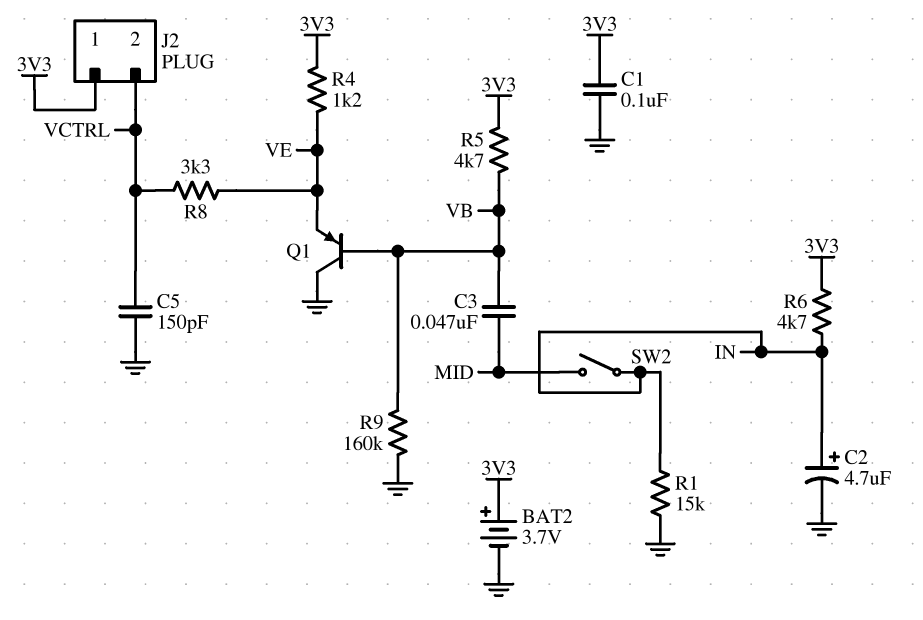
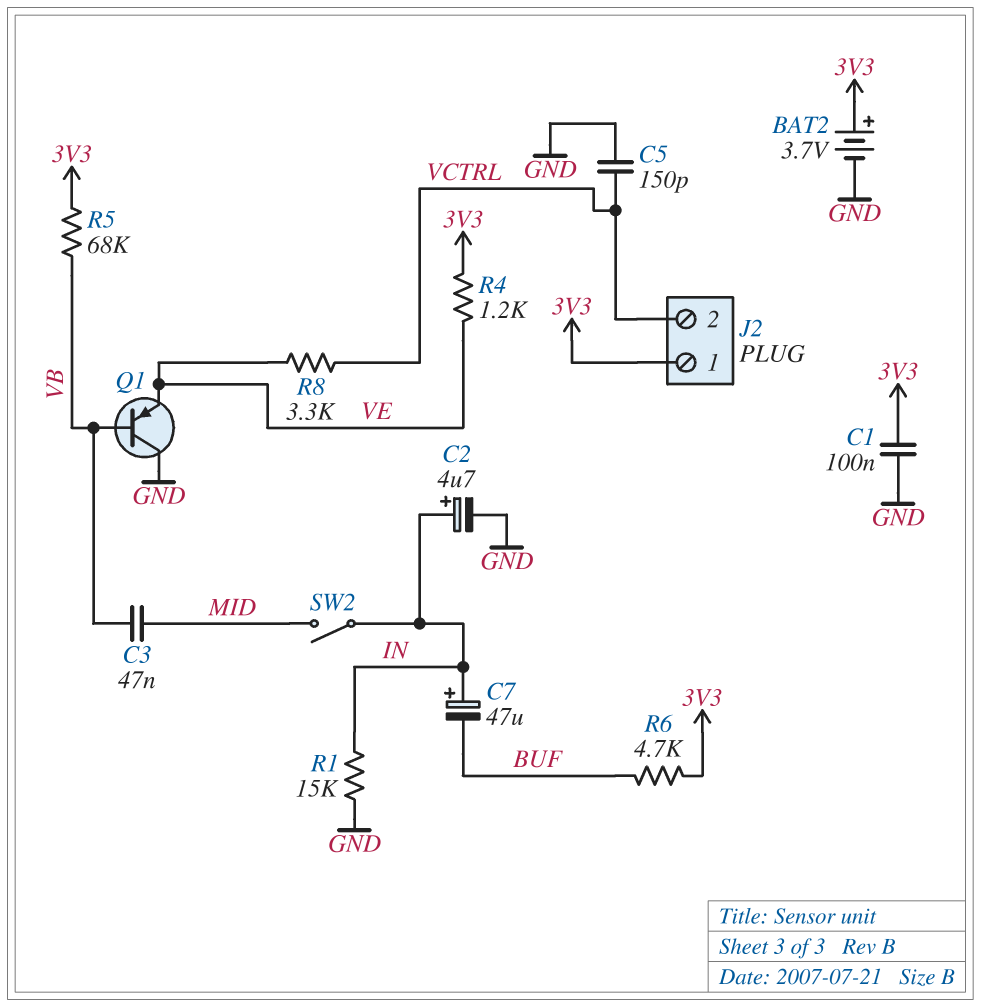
C7: none -> 47uF (plus IN, minus BUF)
R5: 4.7k (3V3, VB) -> 68k (3V3, VB)
R6: 4.7k (3V3, IN) -> 4.7k (3V3, BUF)
R9: 160k (GND, VB) -> none

